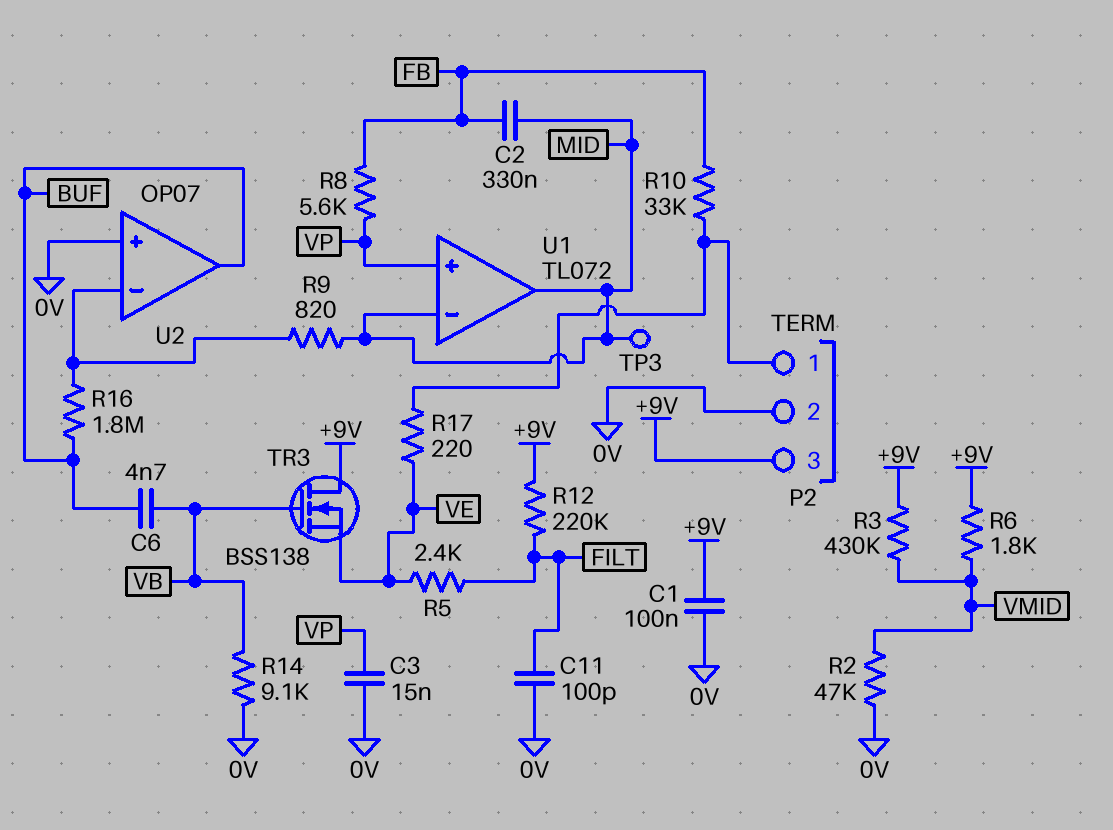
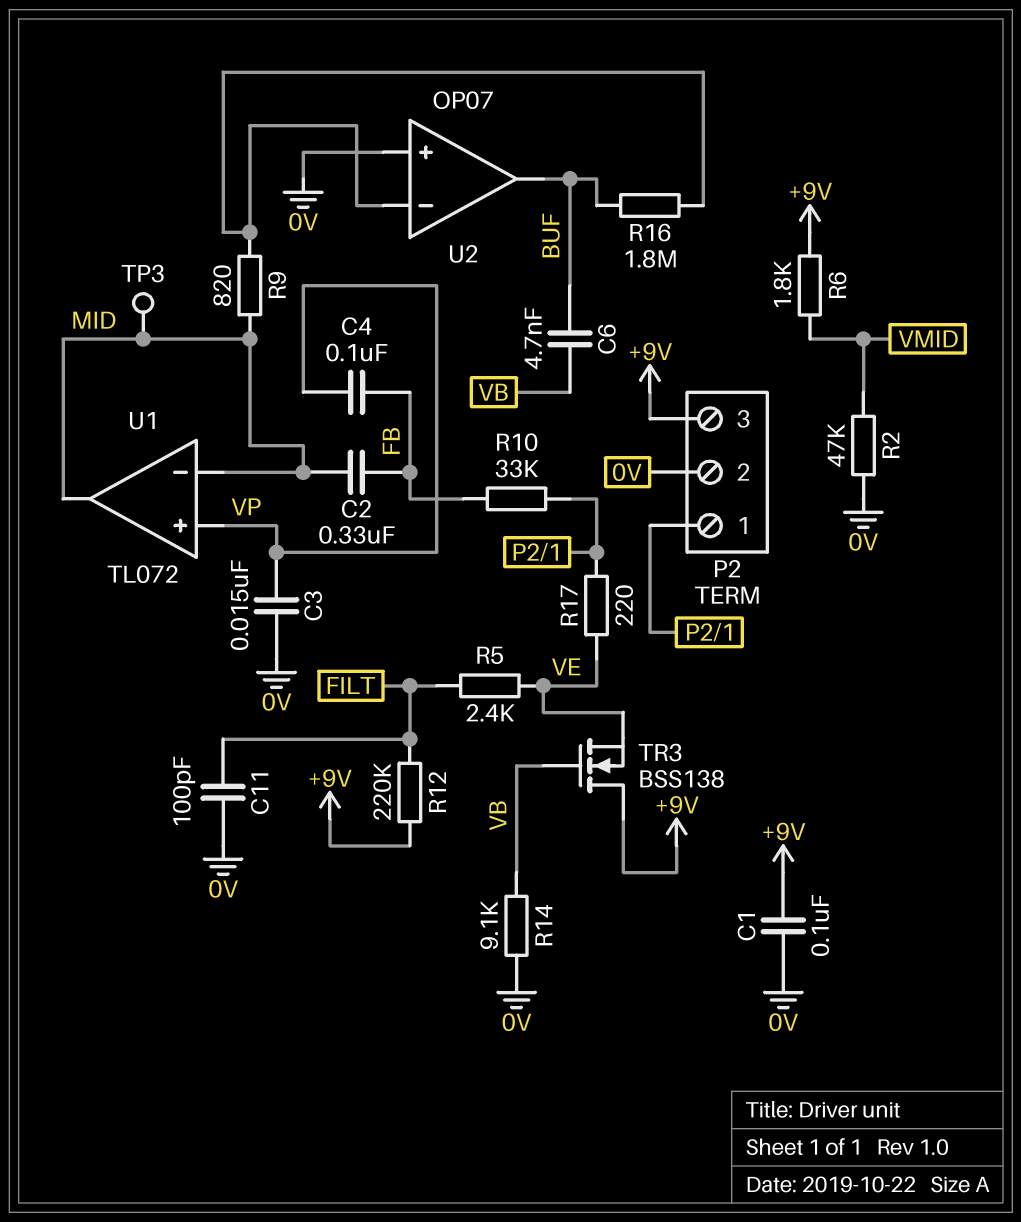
C4: none -> 100nF (FB, VP)
R3: 430k (+9V, VMID) -> none
R8: 5.6k (FB, VP) -> none

